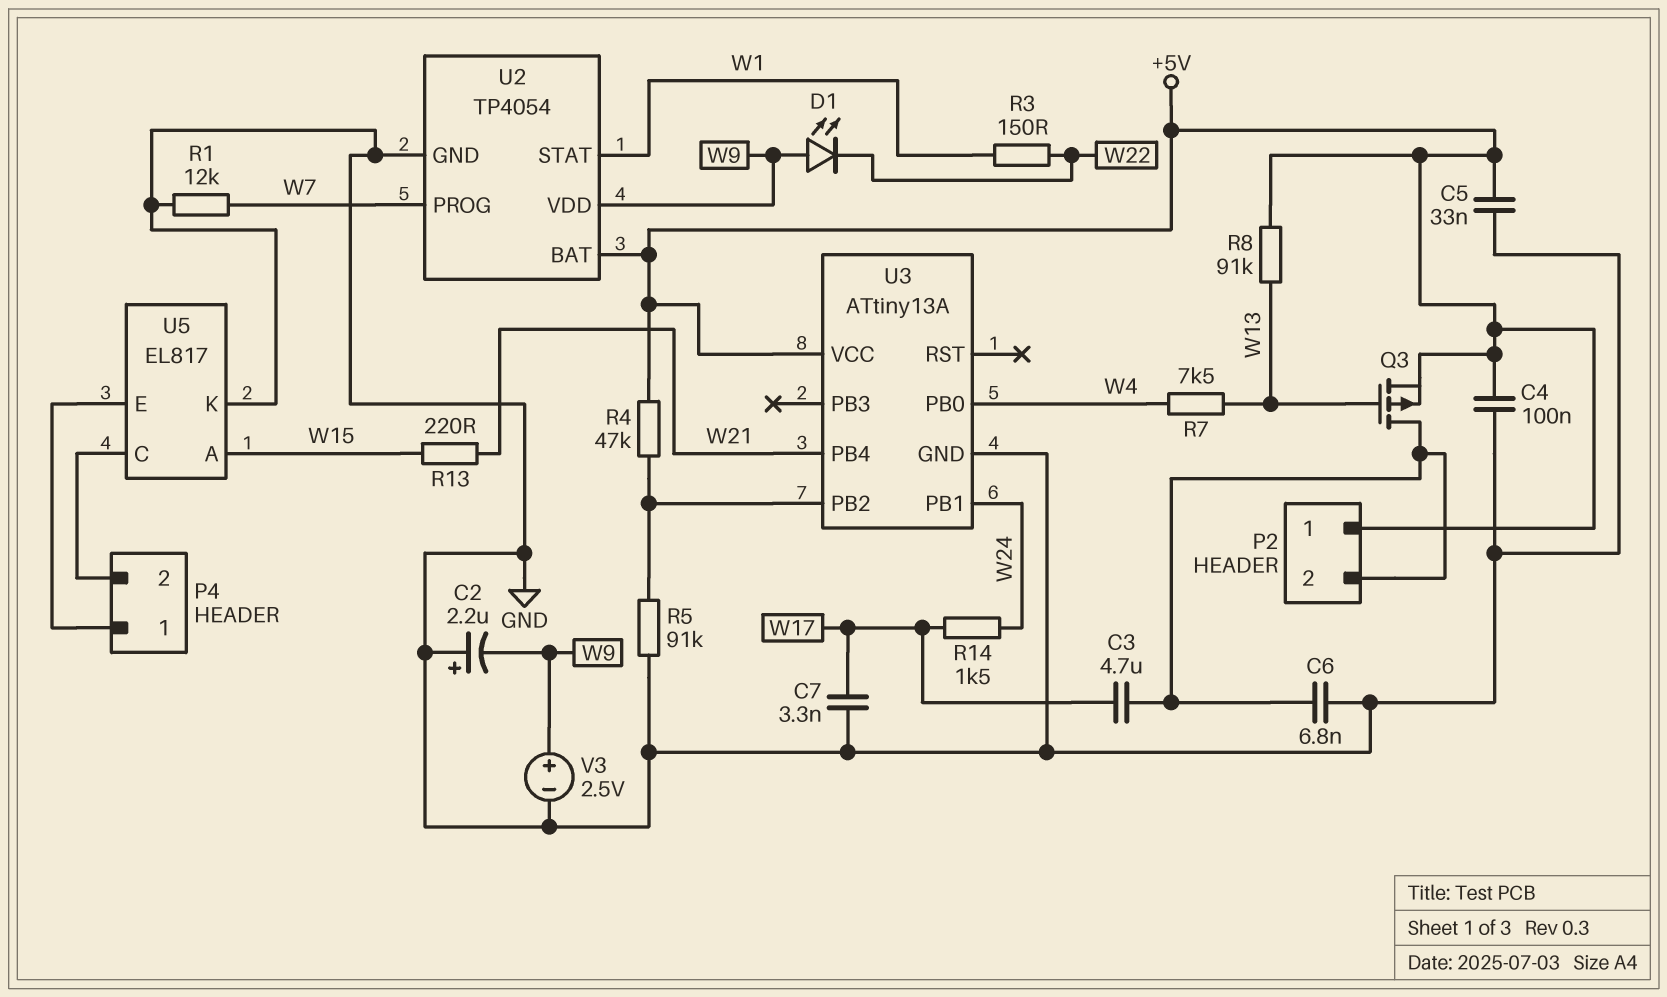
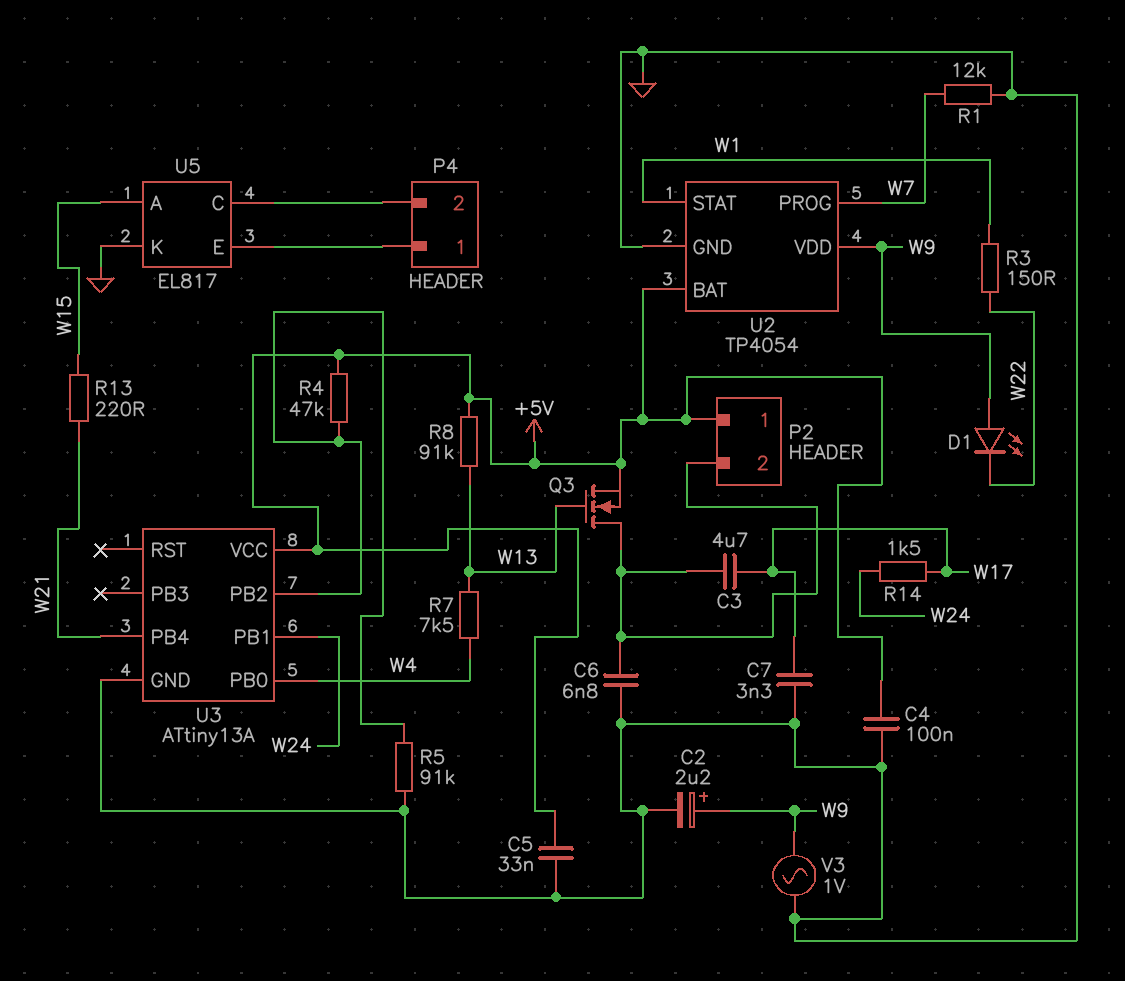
C2: 2.2uF (plus GND, minus W9) -> 2.2uF (plus W9, minus GND)
Q3: PMOS (G W13, D P2/2, S +5V) -> NMOS (G W13, D P2/2, S +5V)
V3: 2.5V (plus W9, minus GND) -> AC 1V (GND, W9)

